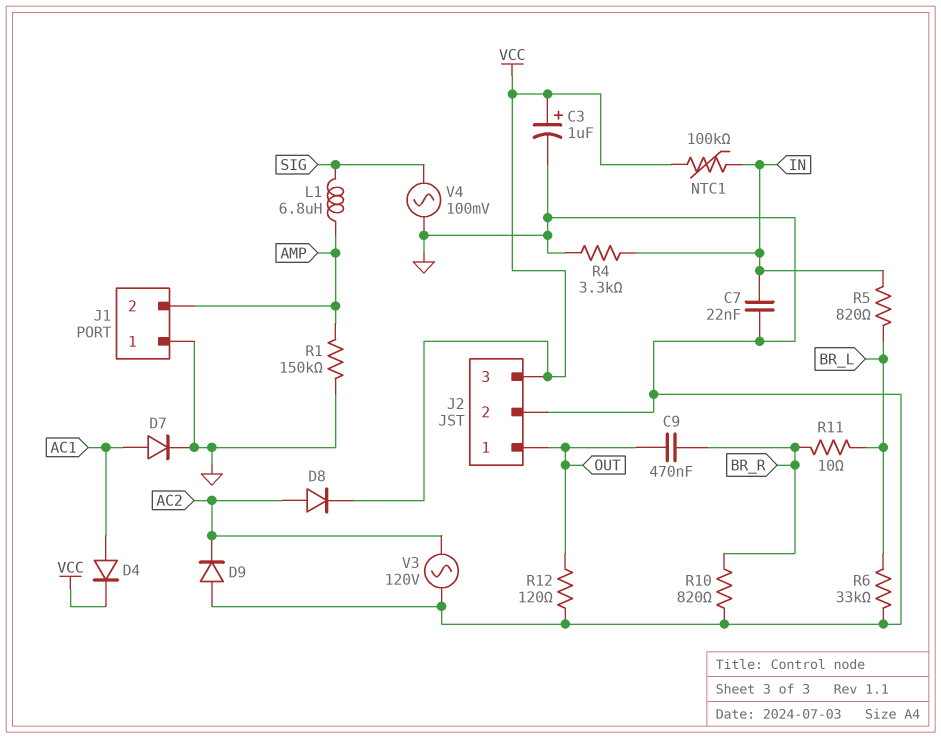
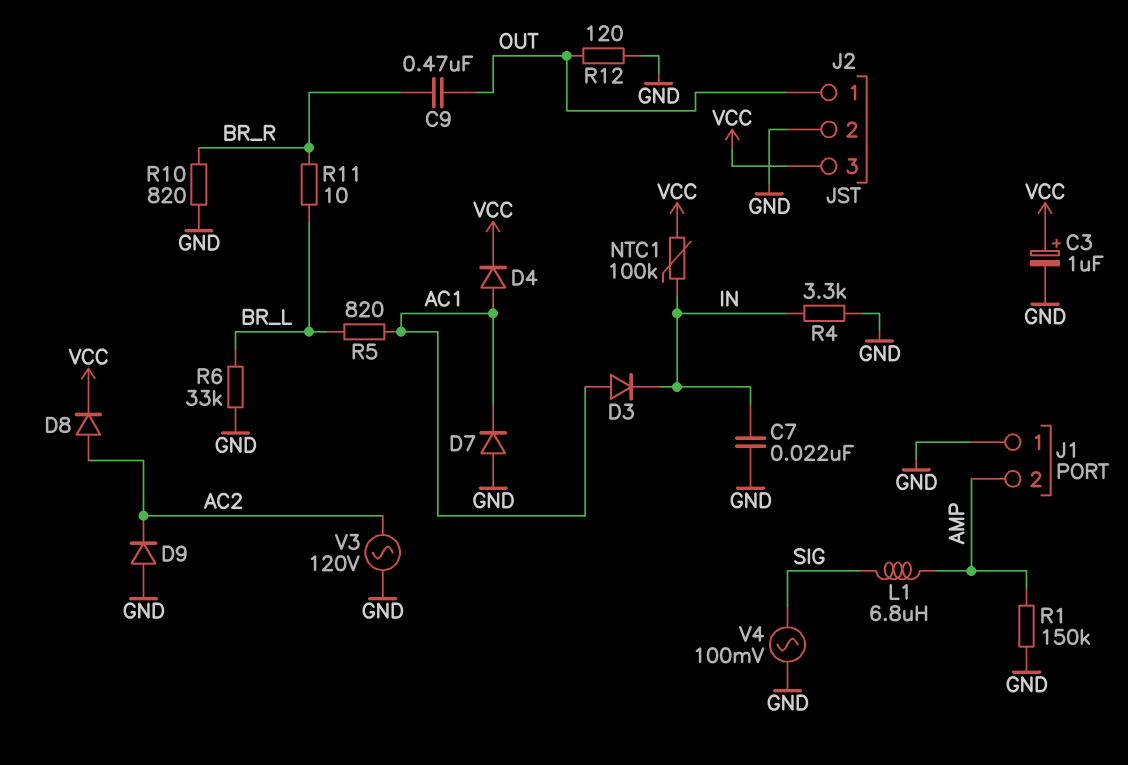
D3: none -> diode (A AC1, K IN)
D7: diode (A AC1, K GND) -> diode (A GND, K AC1)
R5: 820 (BR_L, IN) -> 820 (AC1, BR_L)

